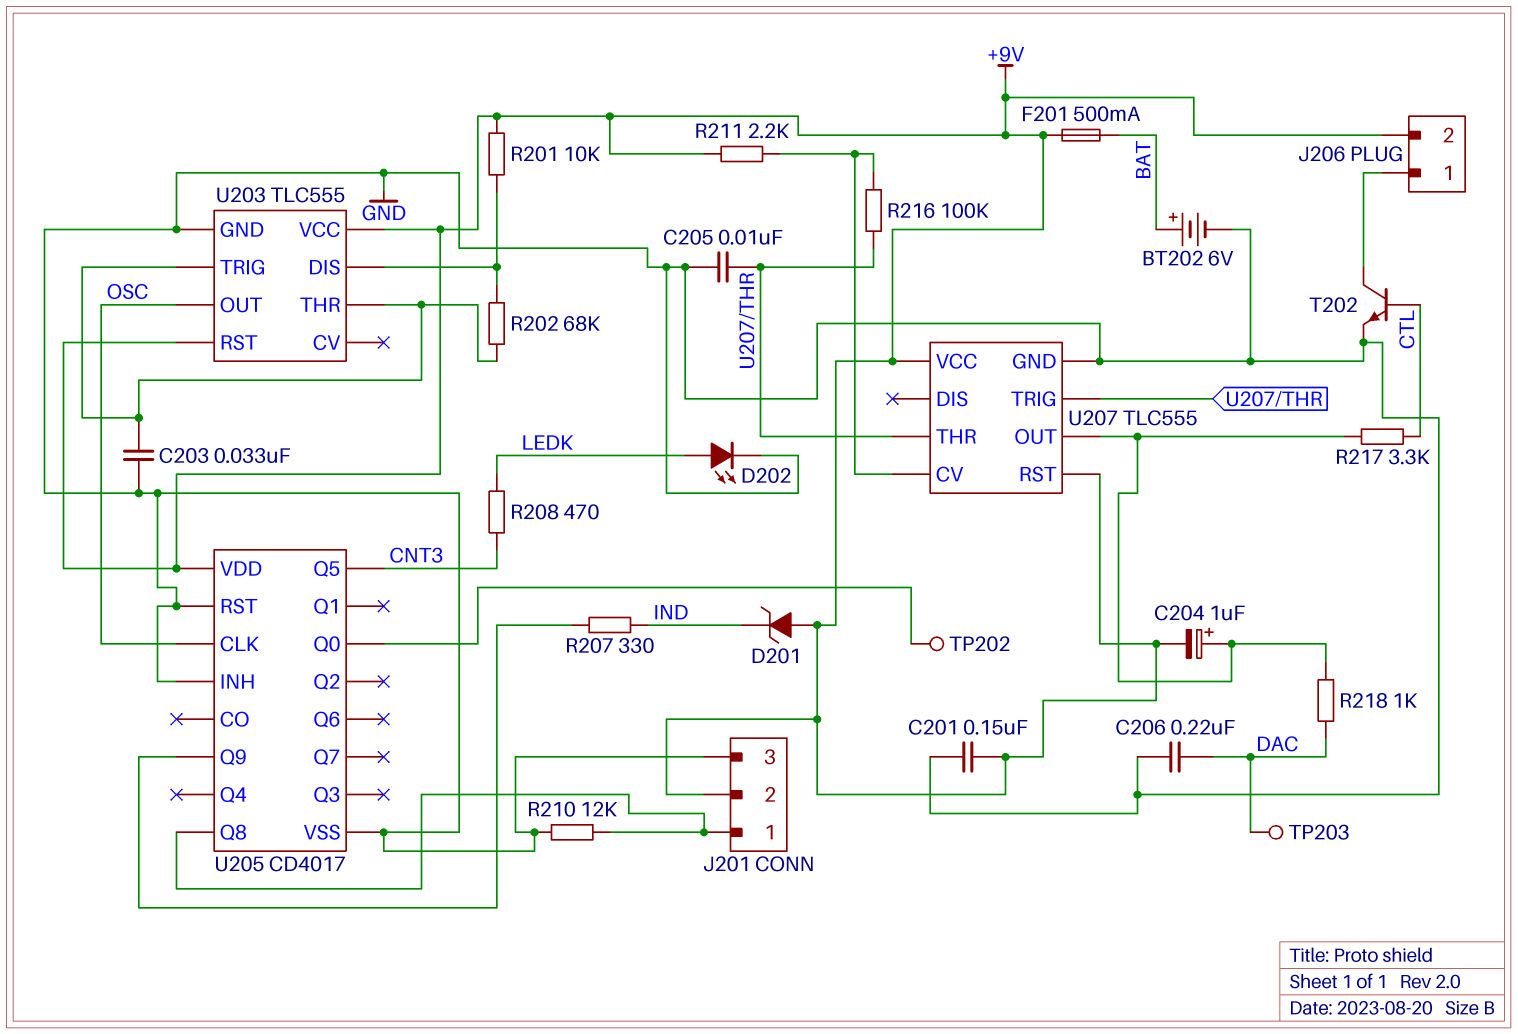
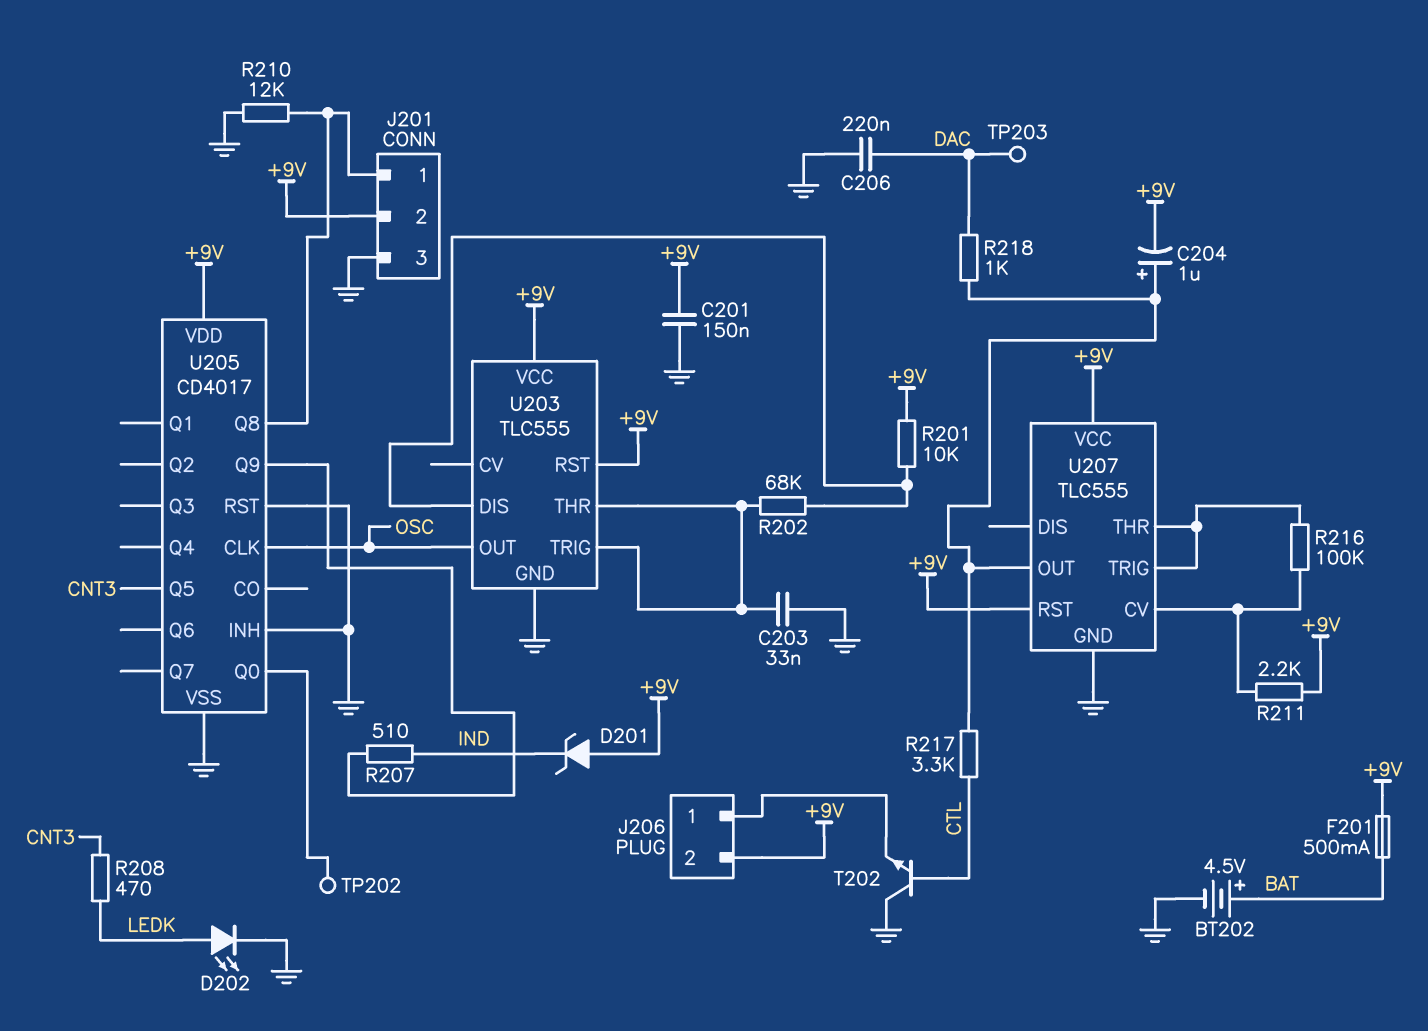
BT202: 6V (plus BAT, minus GND) -> 4.5V (plus BAT, minus GND)
C205: 10nF (GND, U207/THR) -> none
R207: 330 (IND, U205/Q9) -> 510 (IND, U205/Q9)
T202: NPN (B CTL, C J206/1, E GND) -> NPN (B CTL, C GND, E J206/1)

